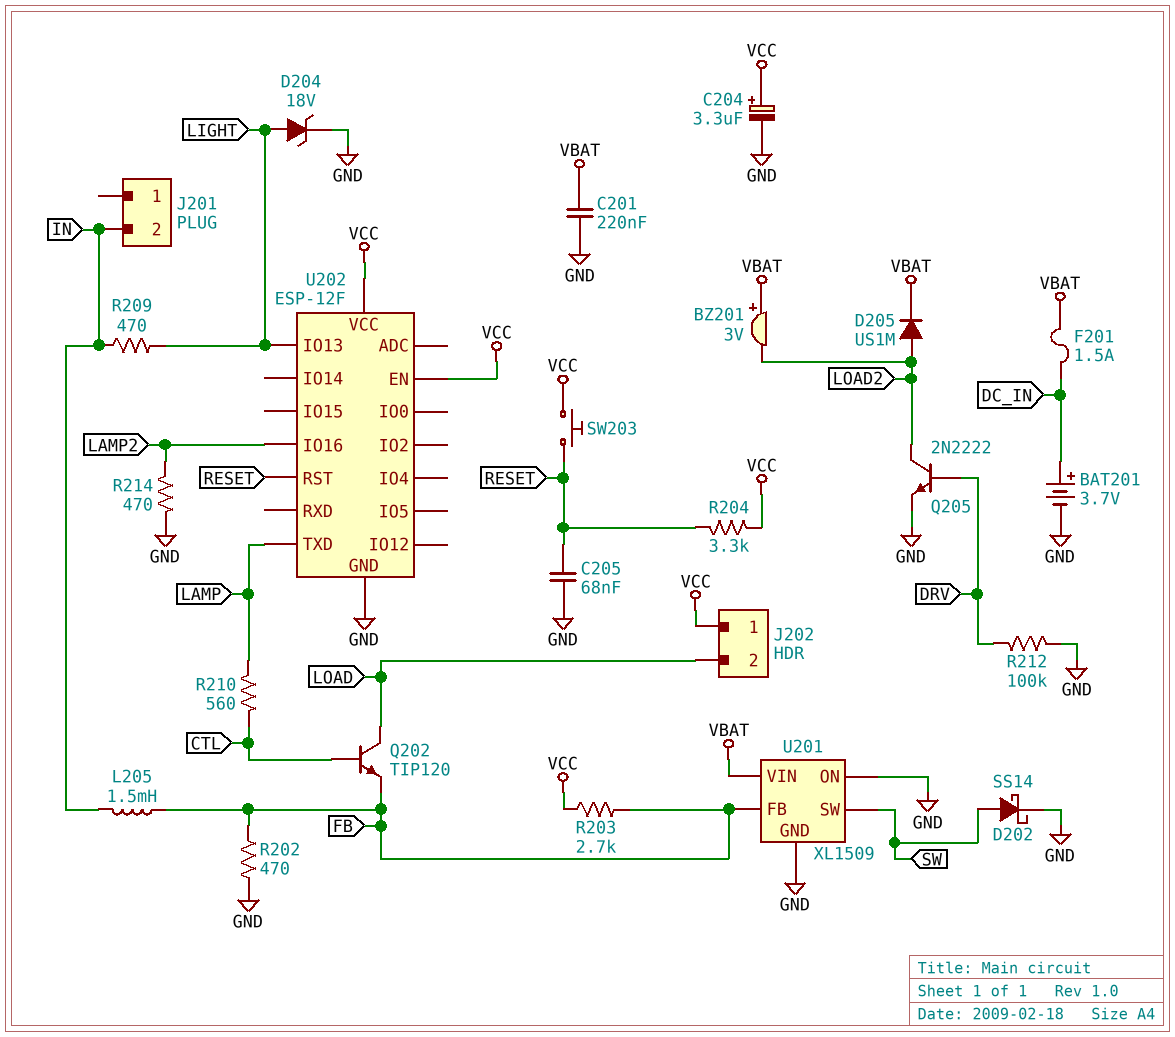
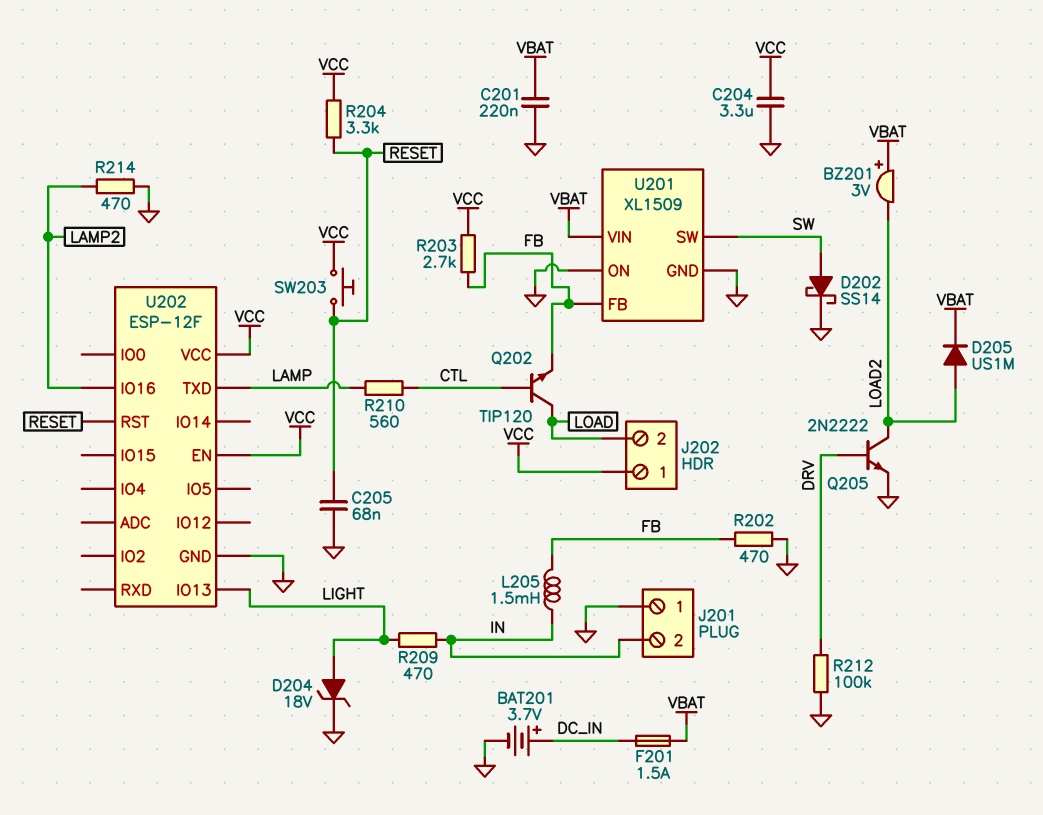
C204: 3.3uF (plus VCC, minus GND) -> 3.3uF (GND, VCC)
J201 pin 1: none -> GND

